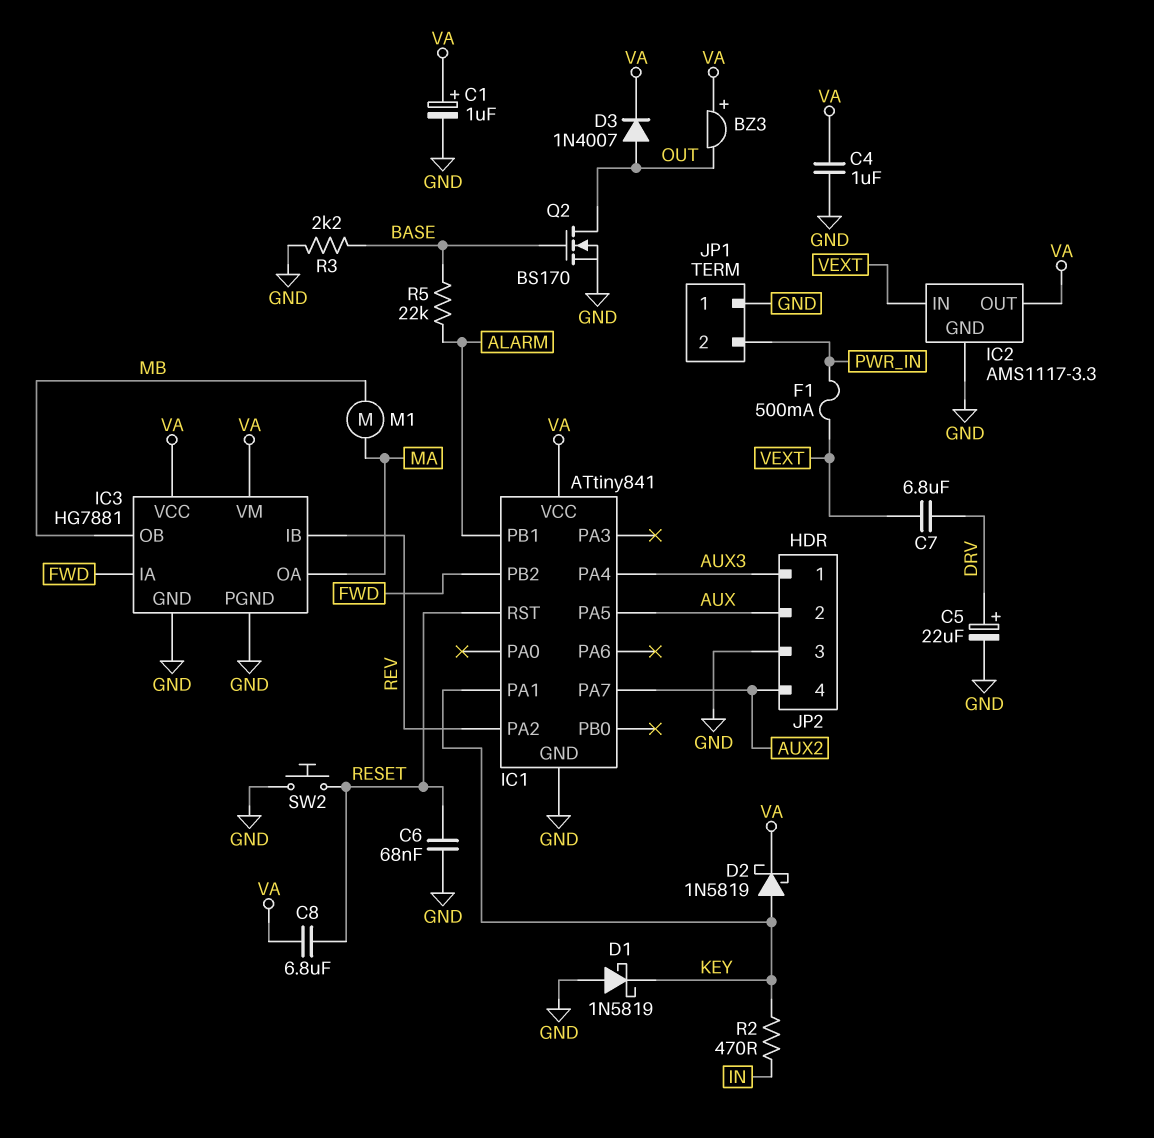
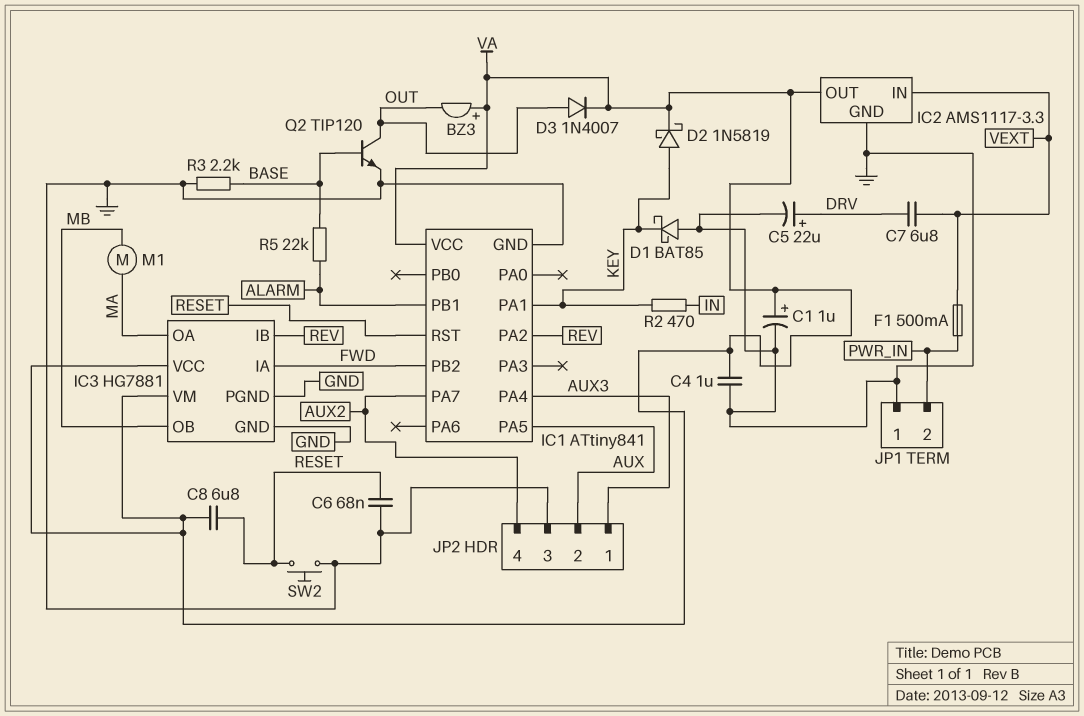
D1: schottky 1N5819 (A GND, K KEY) -> schottky BAT85 (A GND, K KEY)
Q2: NMOS BS170 (G BASE, D OUT, S GND) -> NPN TIP120 (B BASE, C OUT, E GND)

